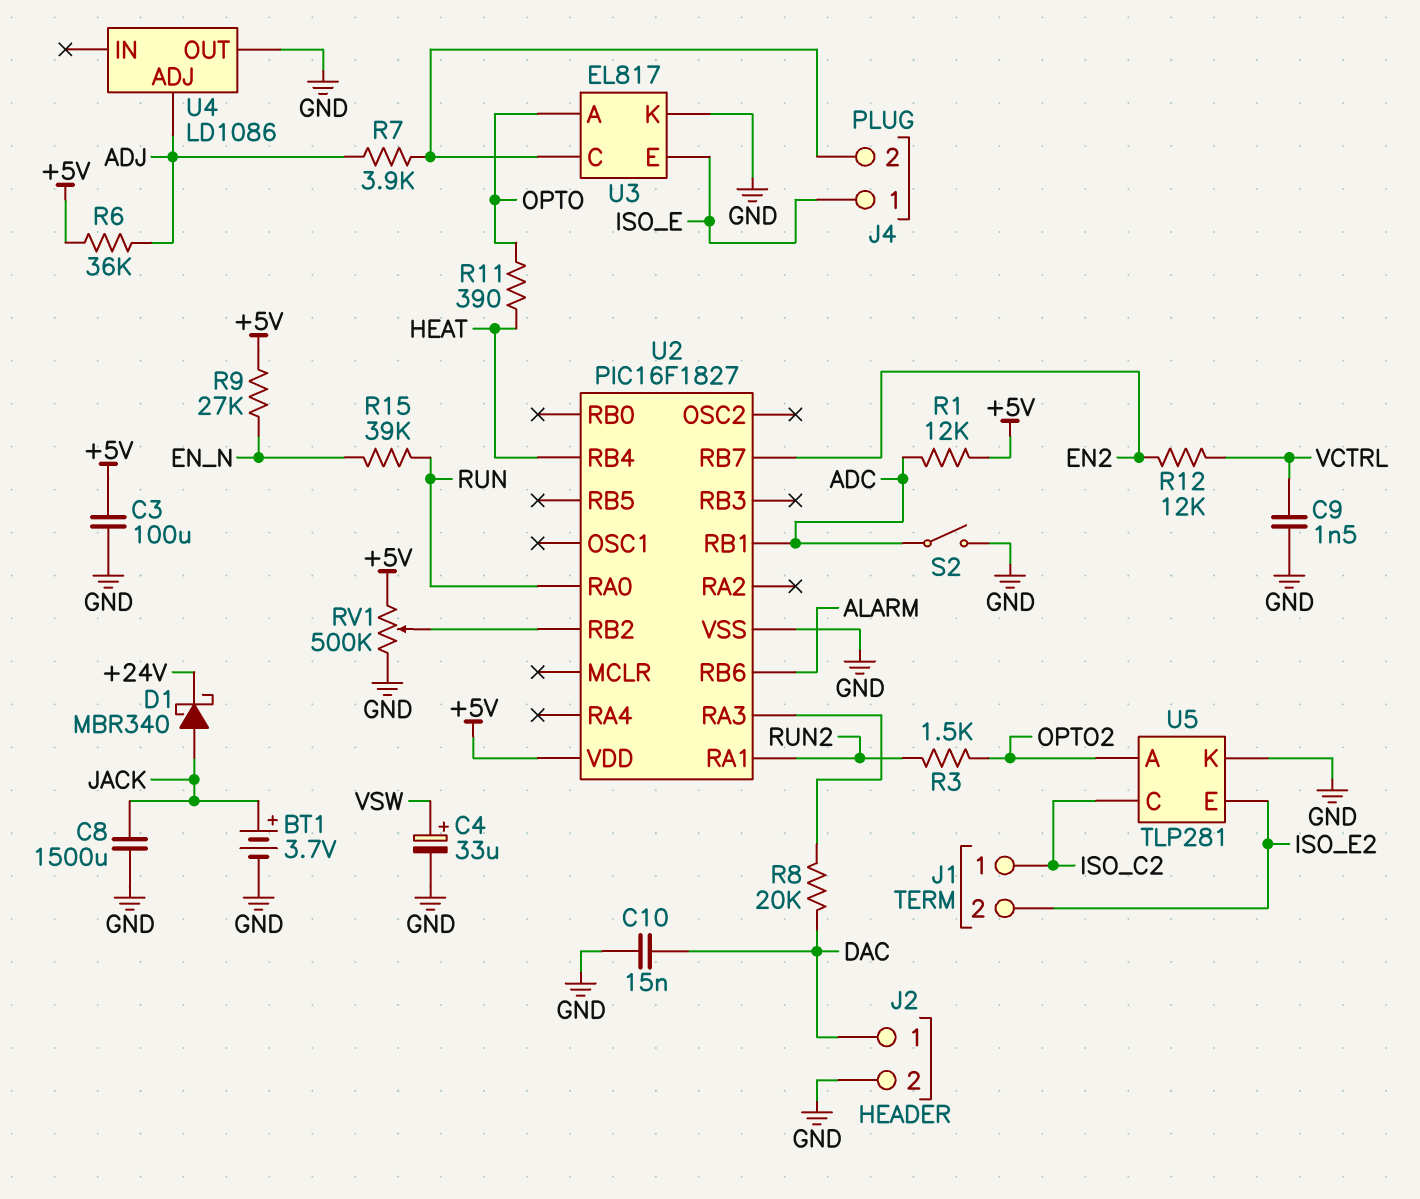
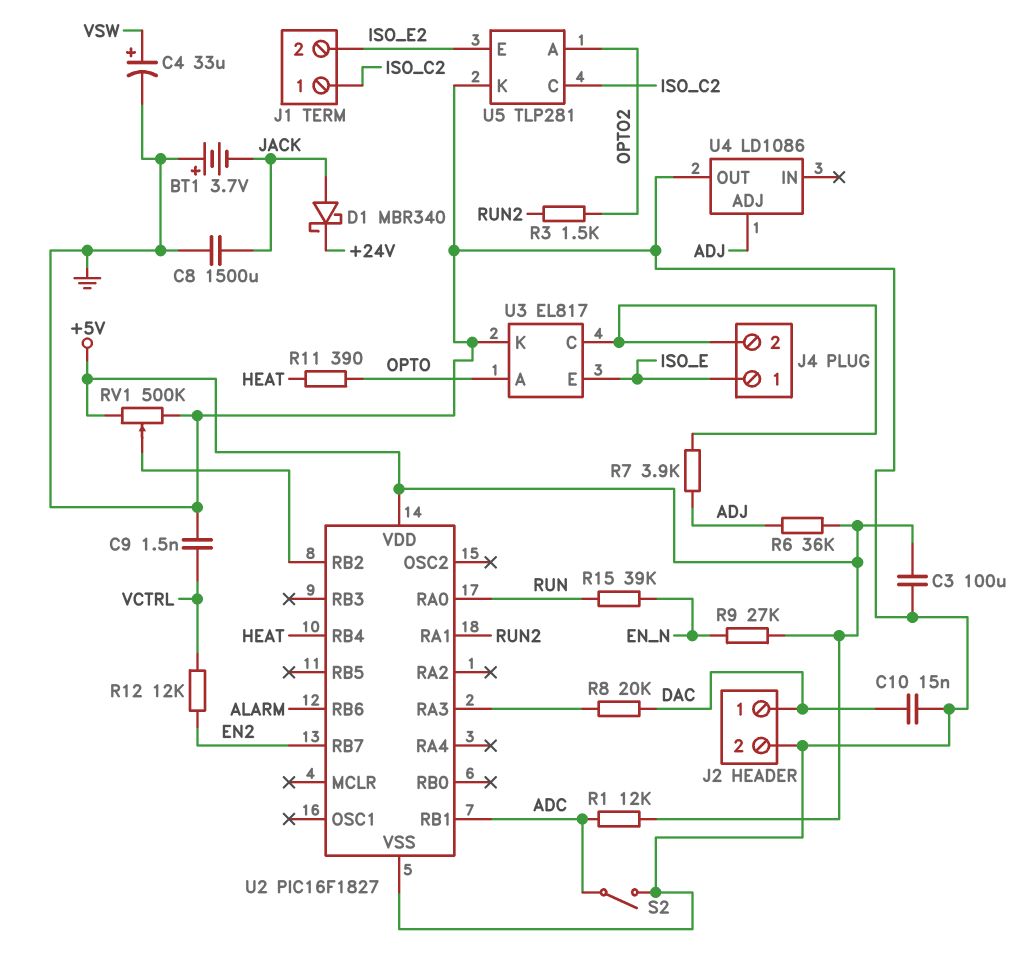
BT1: 3.7V (plus JACK, minus GND) -> 3.7V (plus GND, minus JACK)

